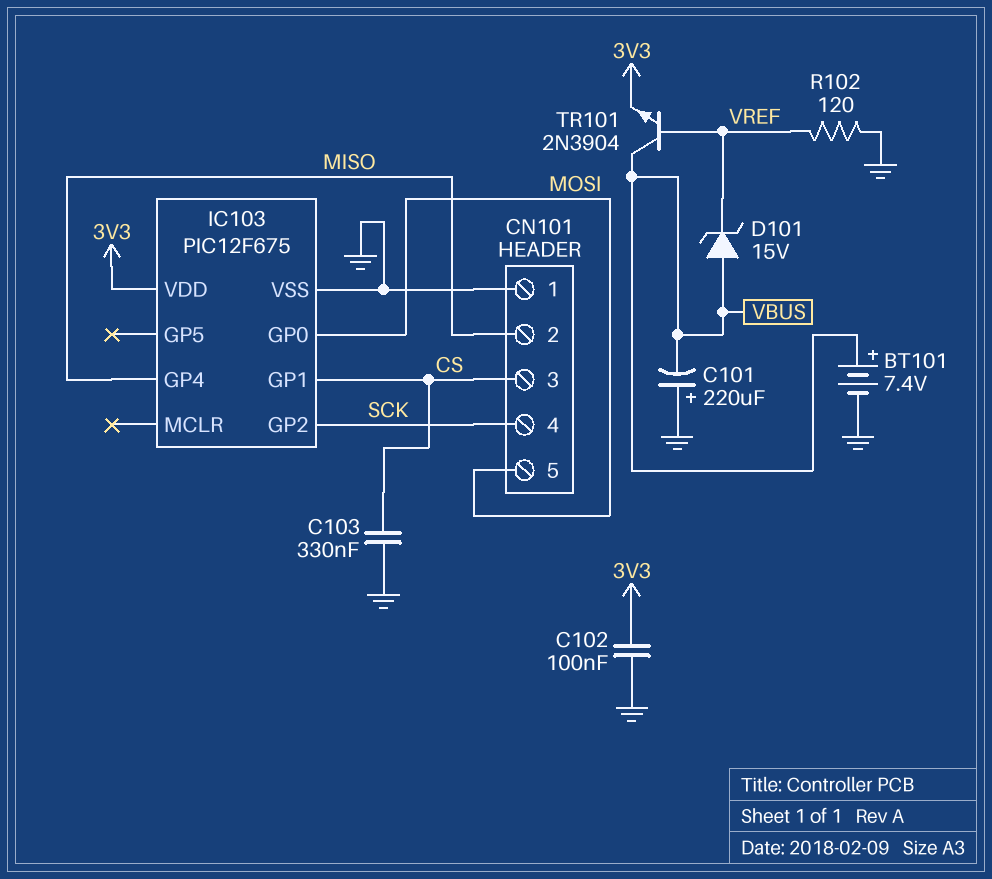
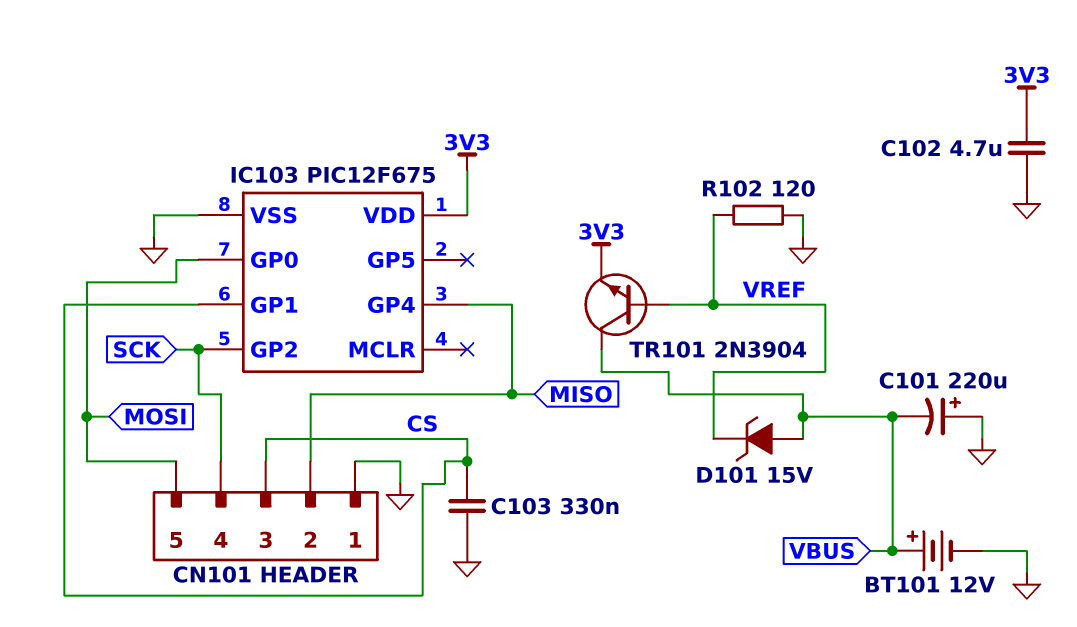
BT101: 7.4V (plus VBUS, minus GND) -> 12V (plus VBUS, minus GND)
C102: 100nF (3V3, GND) -> 4.7uF (3V3, GND)

